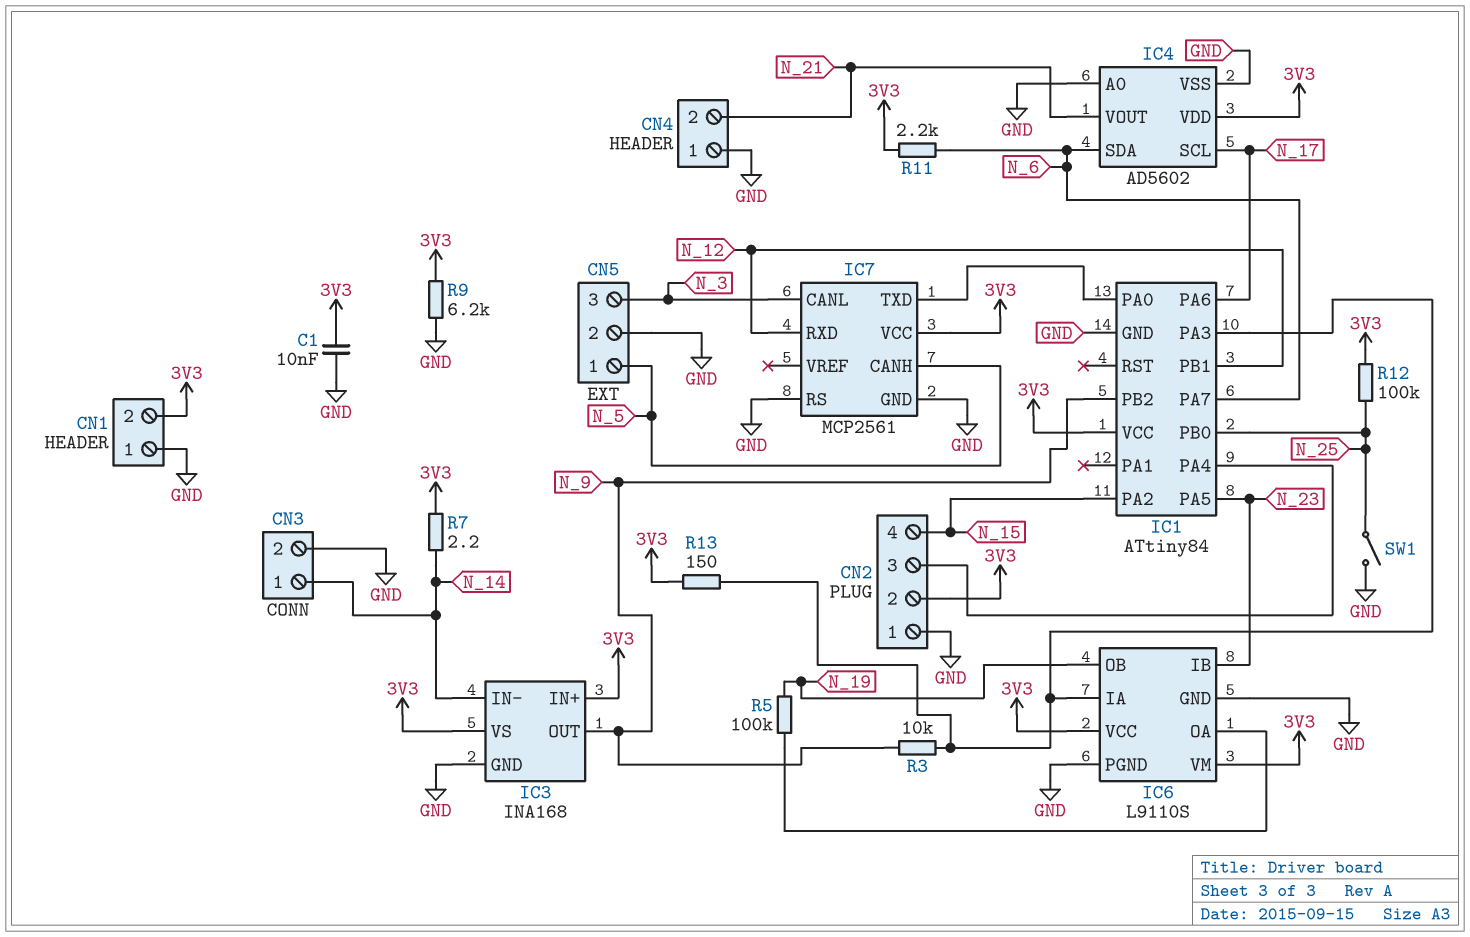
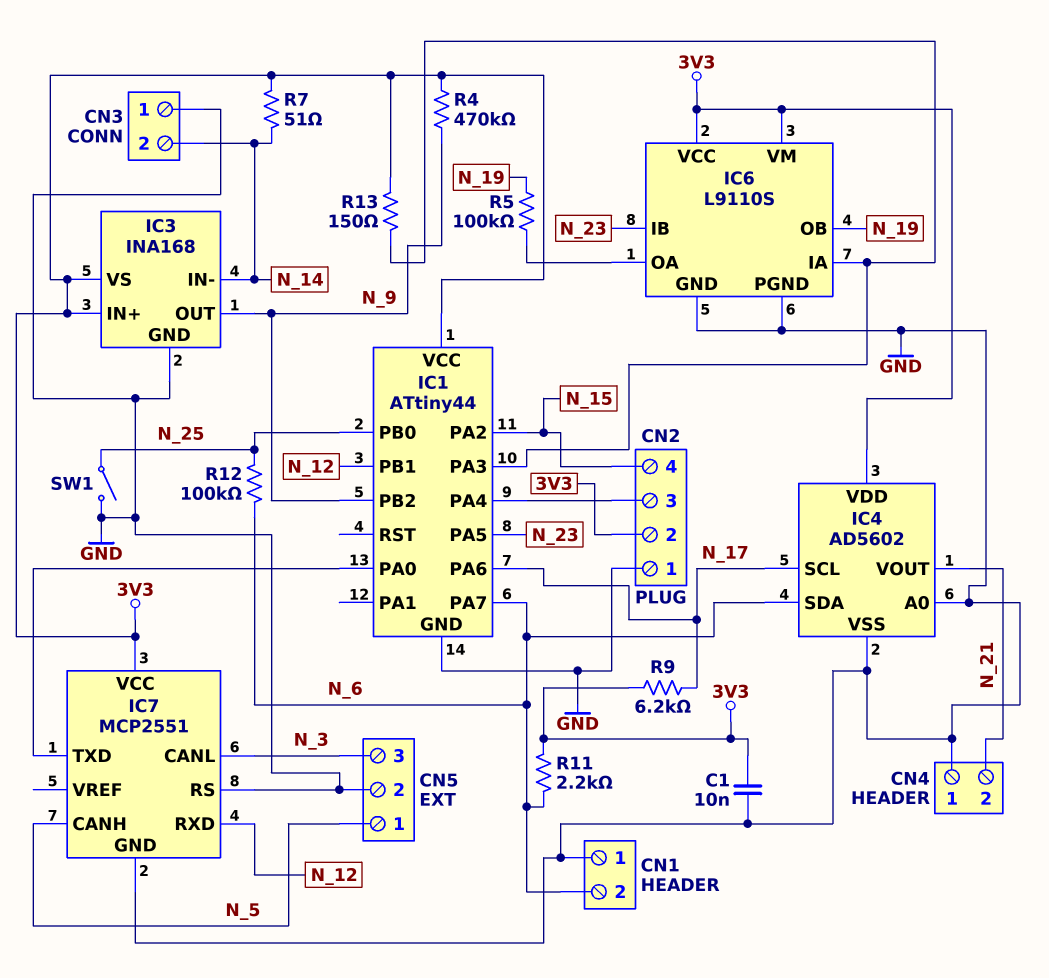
CN1 pin 2: 3V3 -> N_6
CN3 pin 1: N_14 -> GND
CN3 pin 2: GND -> N_14
IC1: ATtiny84 -> ATtiny44
IC7: MCP2561 -> MCP2551
R3: 10k (IC1/PA3, N_9) -> none
R4: none -> 470k (3V3, N_9)
R7: 2.2 (3V3, N_14) -> 51 (3V3, N_14)
R9: 6.2k (3V3, GND) -> 6.2k (3V3, N_17)
R12: 100k (3V3, N_25) -> 100k (N_6, N_25)

